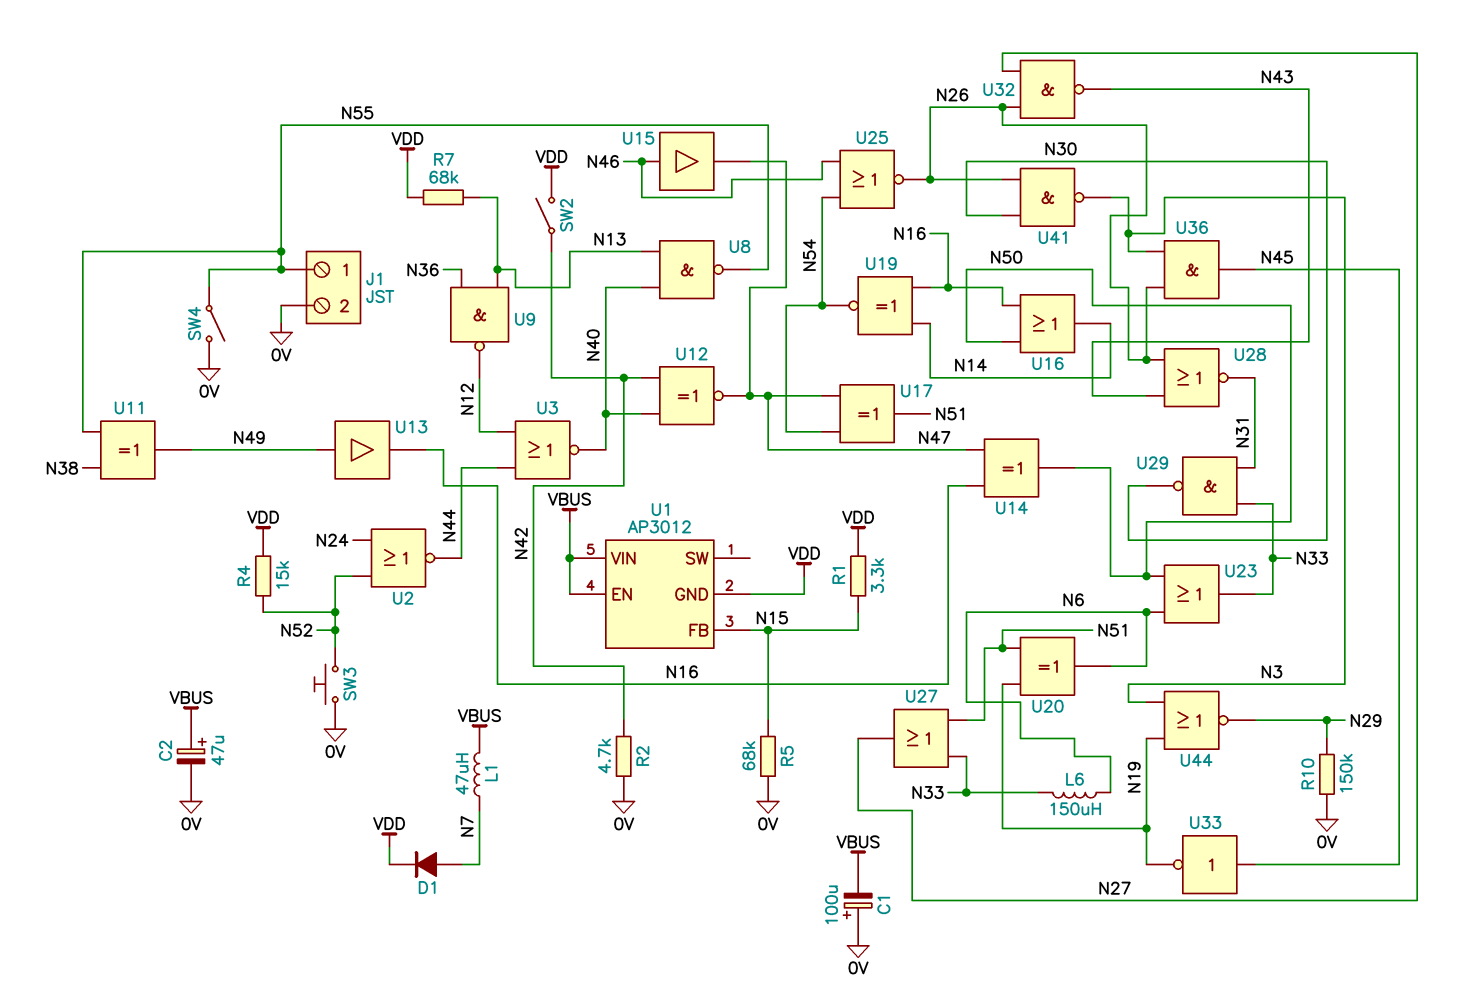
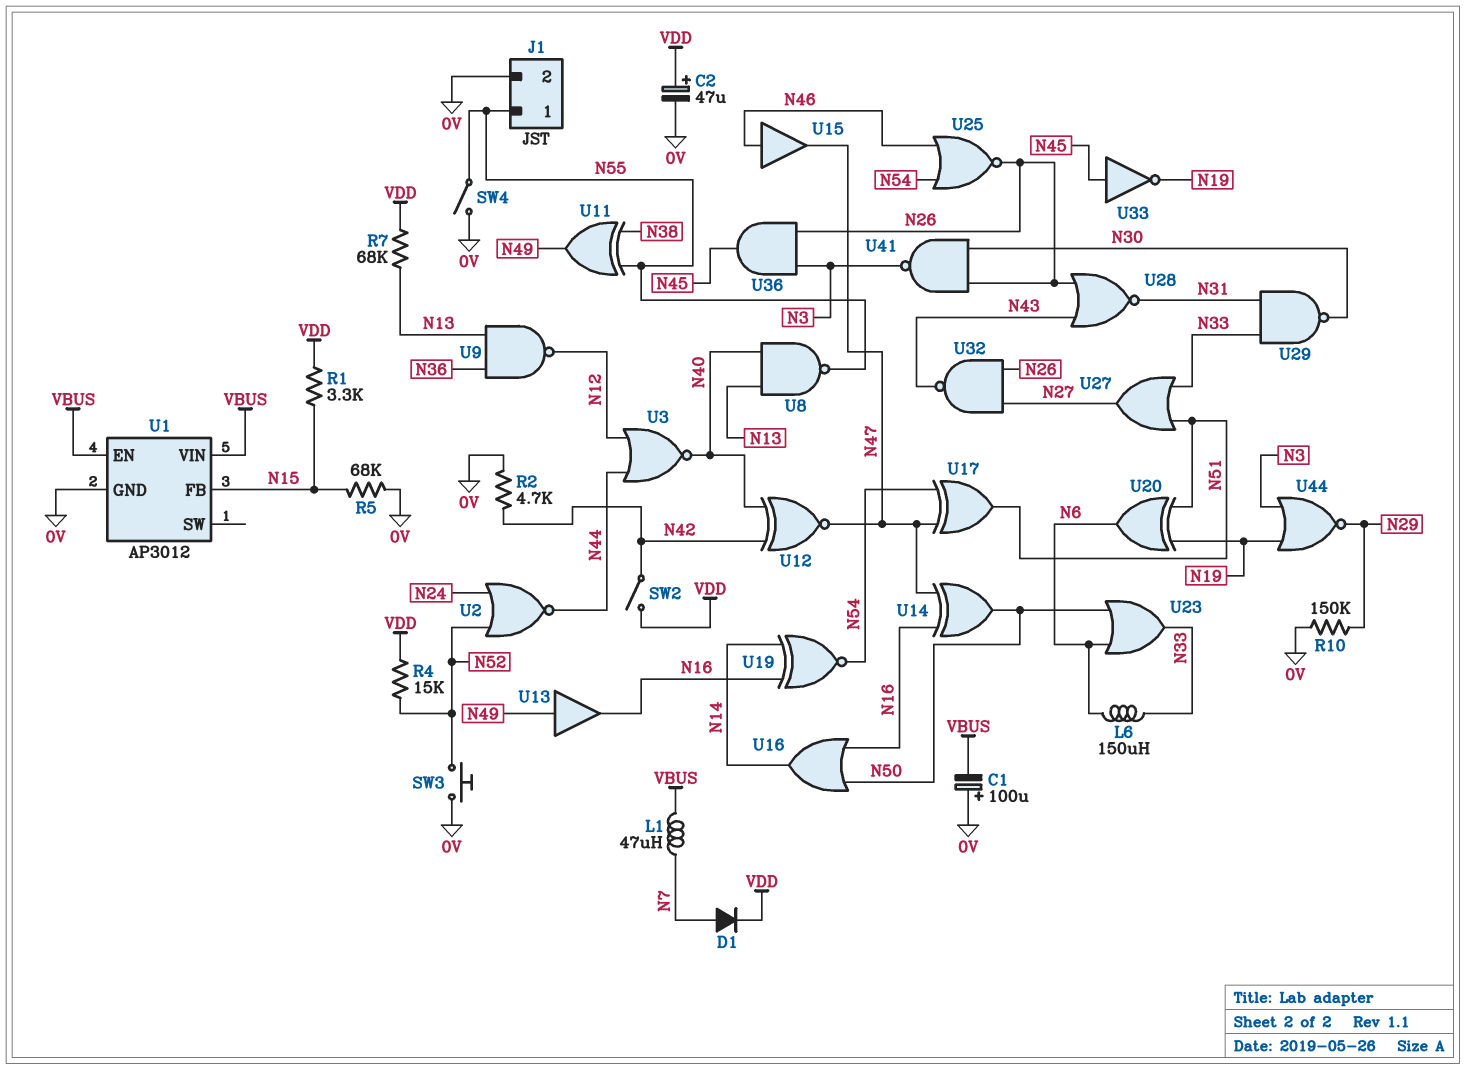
C2: 47uF (plus VBUS, minus 0V) -> 47uF (plus VDD, minus 0V)
U1 pin GND: VDD -> 0V

